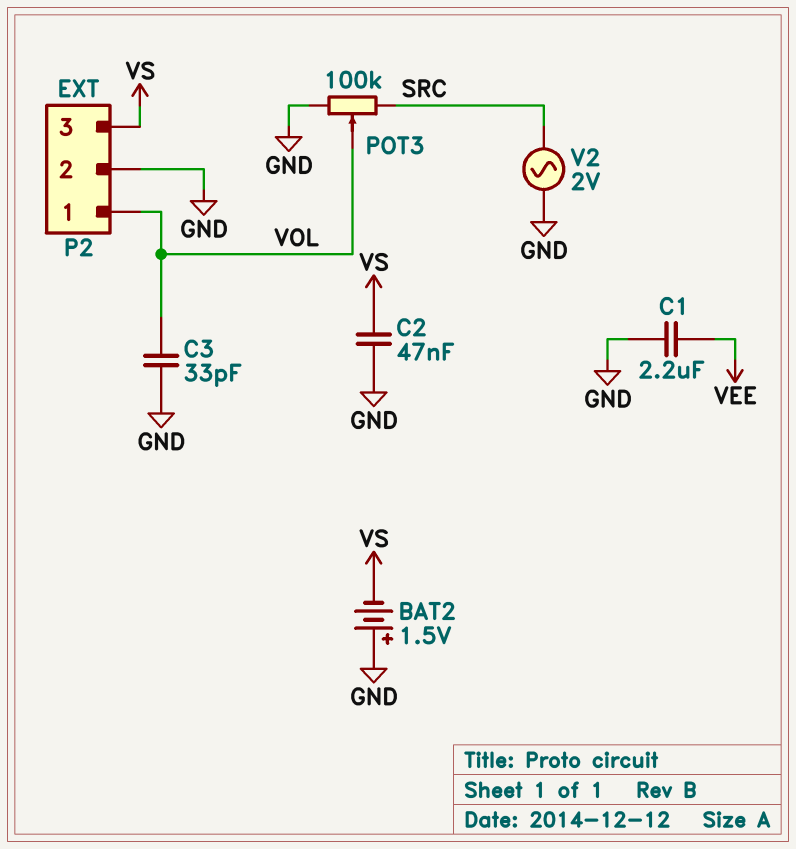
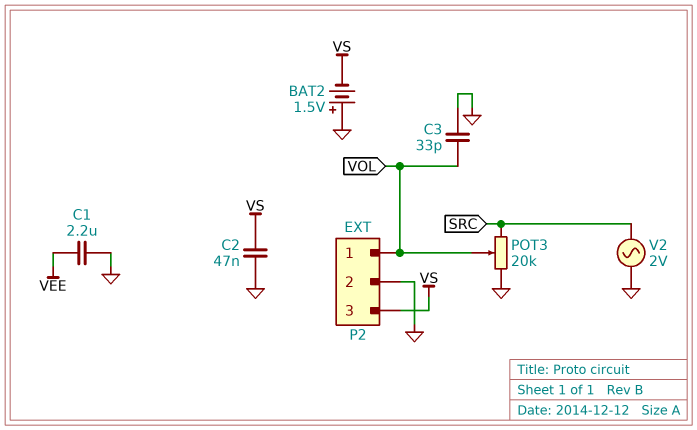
POT3: 100k (GND, SRC, wiper VOL) -> 20k (GND, SRC, wiper VOL)

